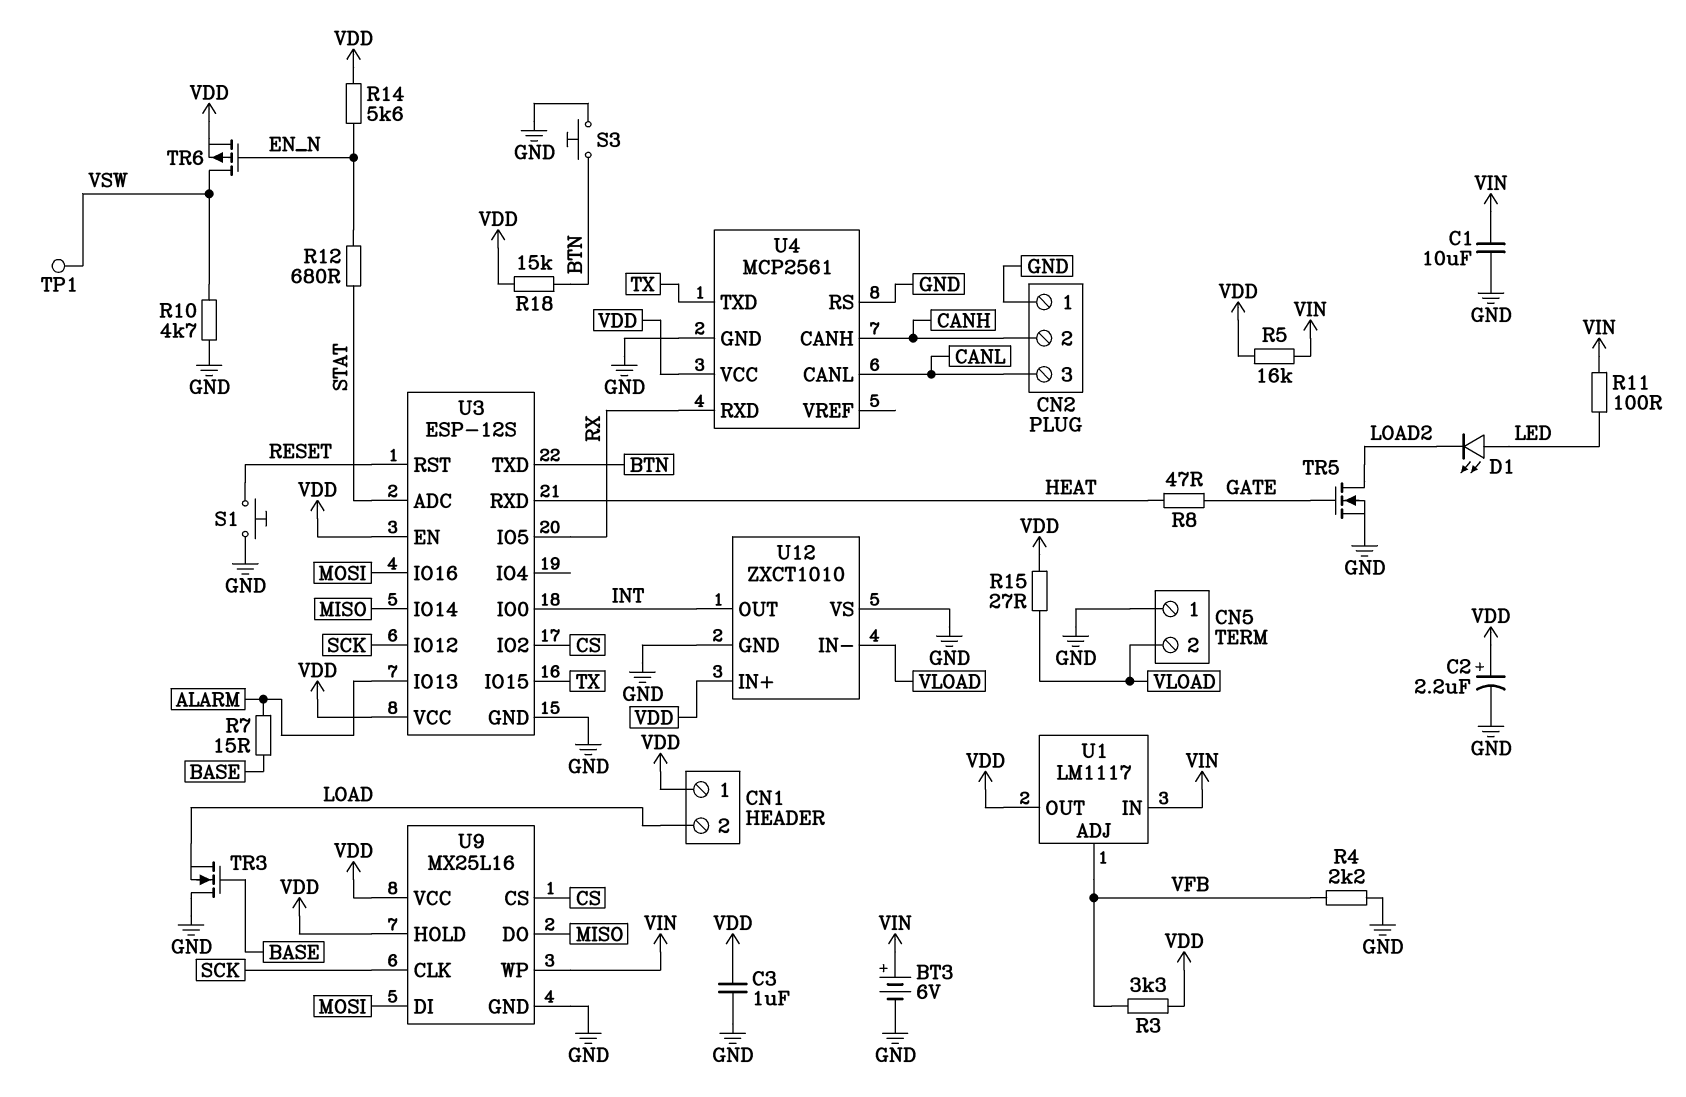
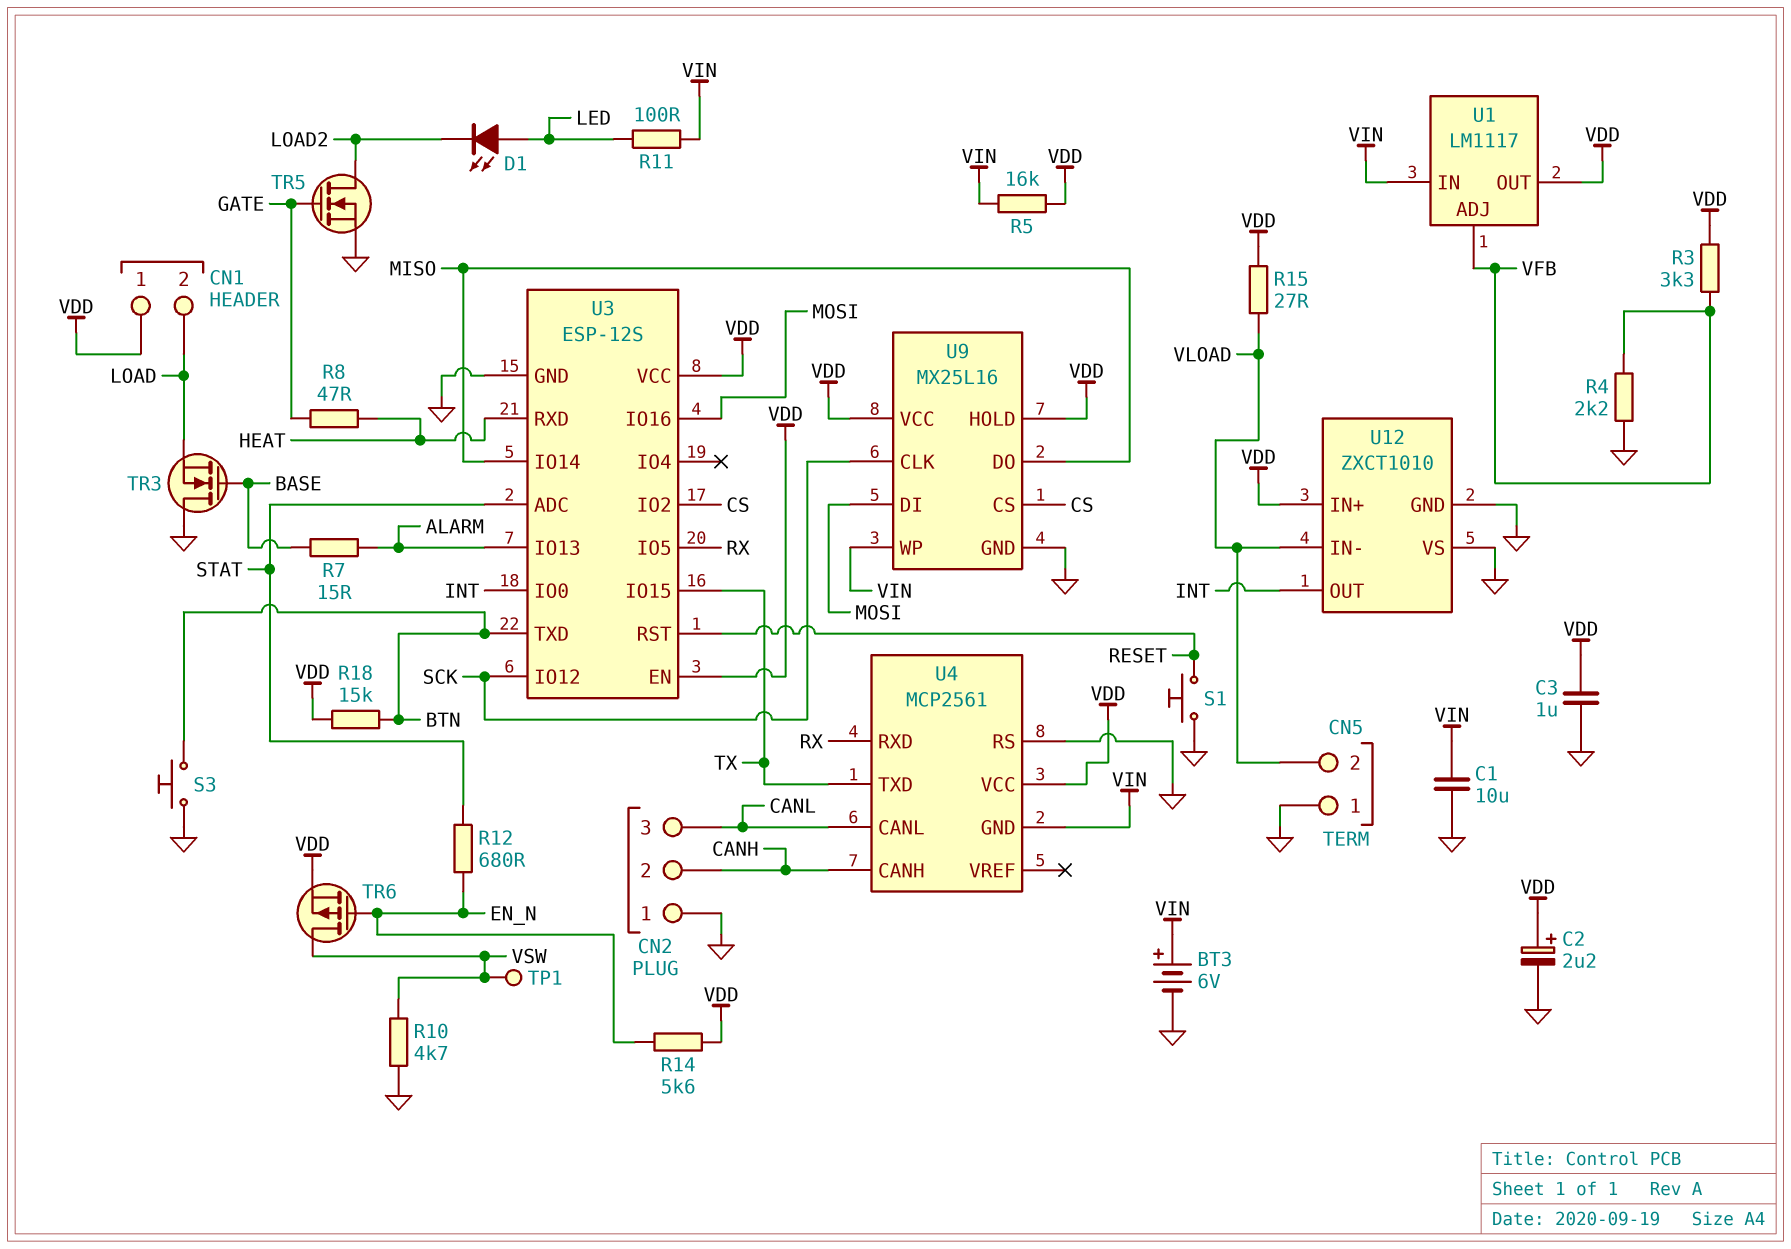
U4 pin GND: GND -> VIN

